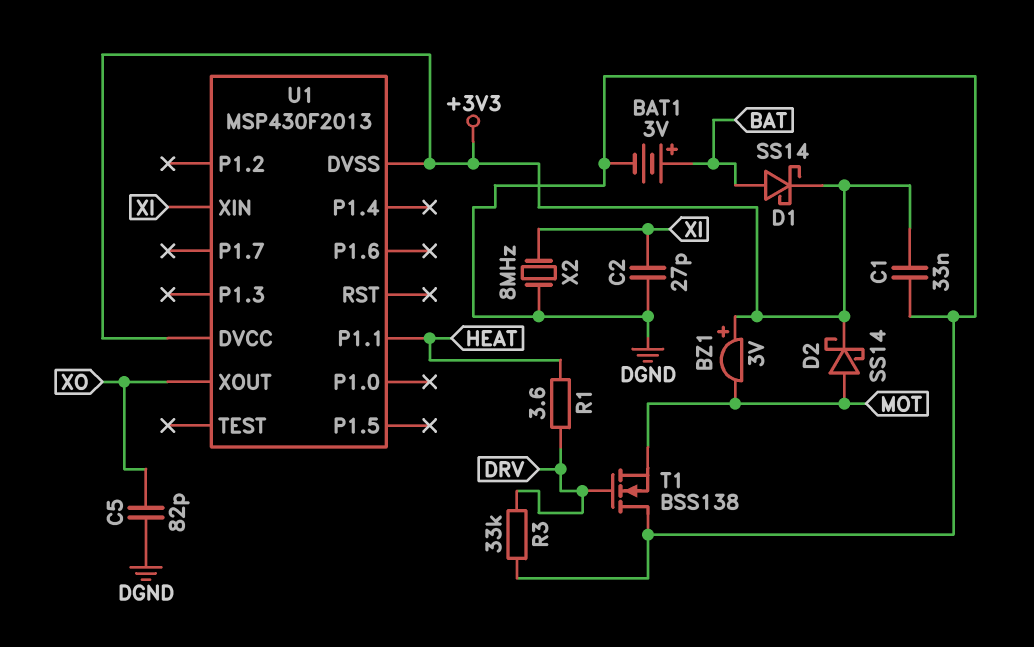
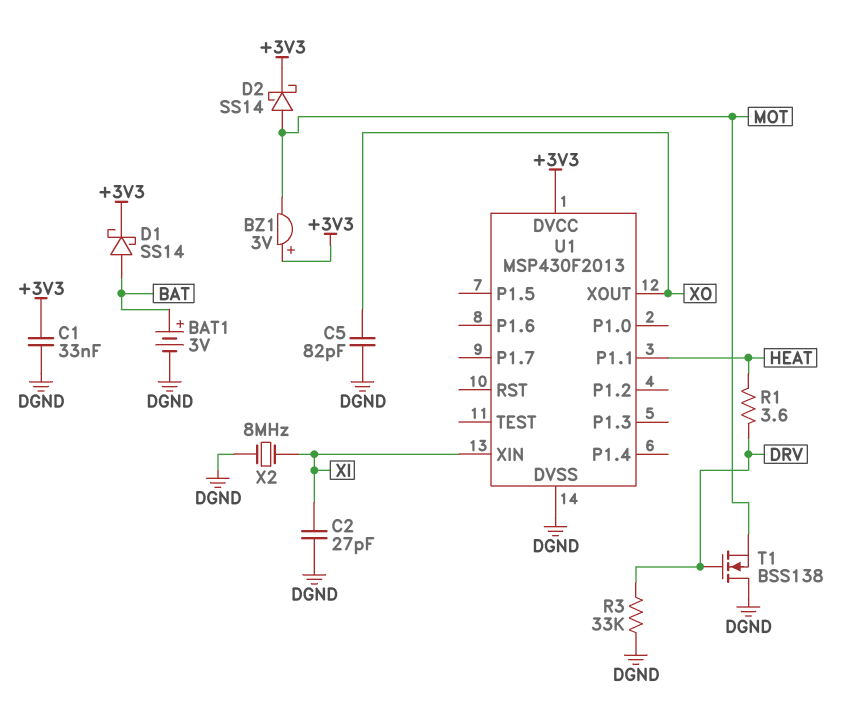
U1 pin DVSS: +3V3 -> DGND

